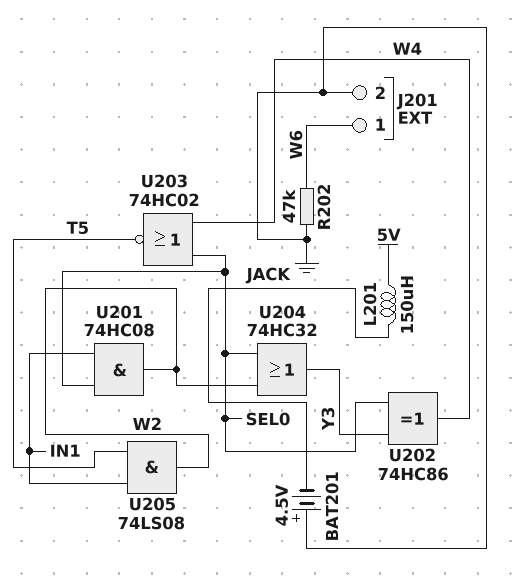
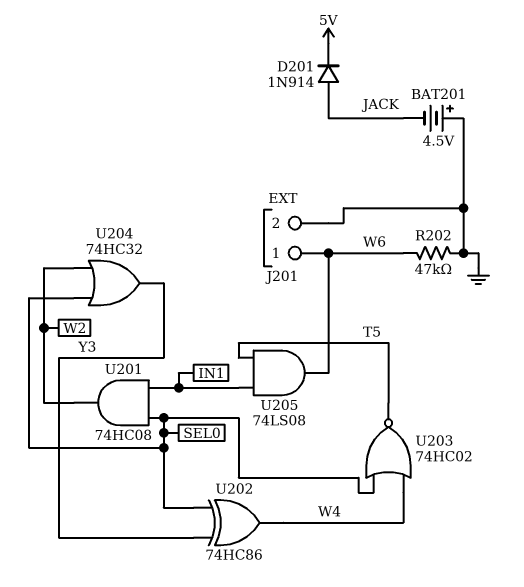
D201: none -> diode 1N914 (A JACK, K 5V)
L201: 150uH (5V, JACK) -> none
U205: AND 74LS08 (in IN1, in T5, out W2) -> AND 74LS08 (in IN1, in T5, out W6)

